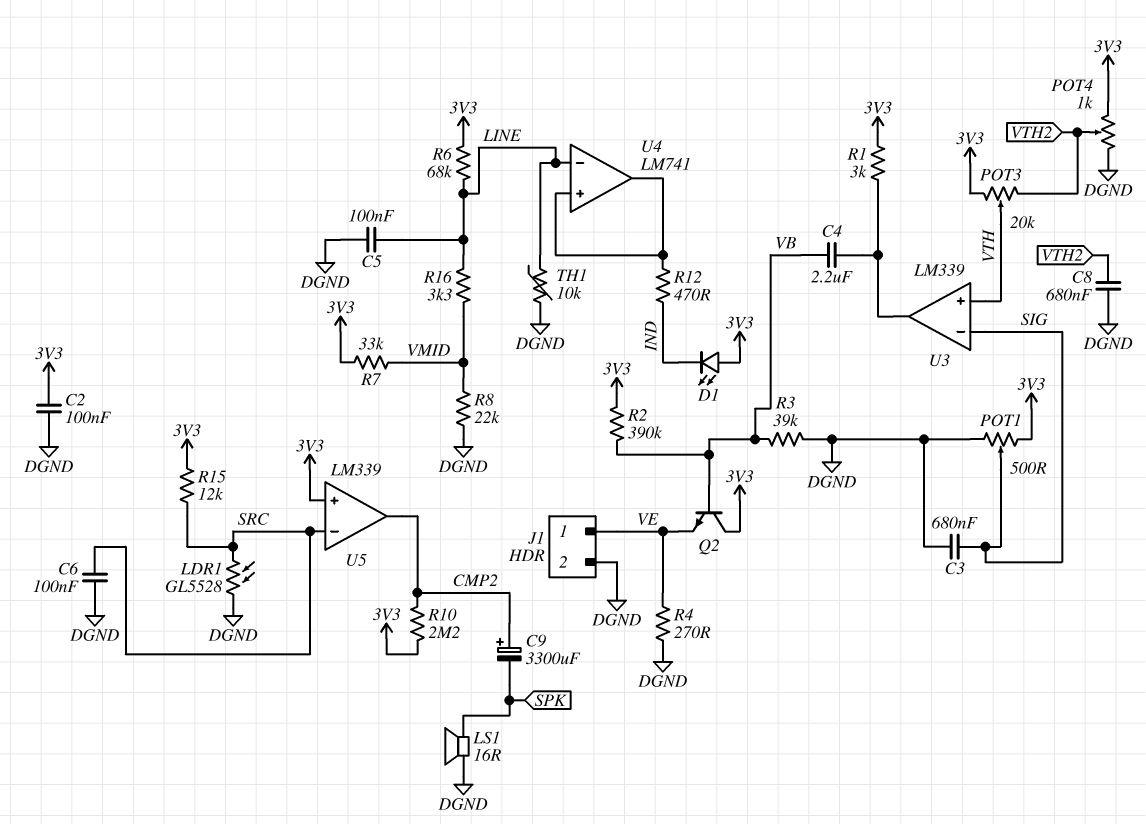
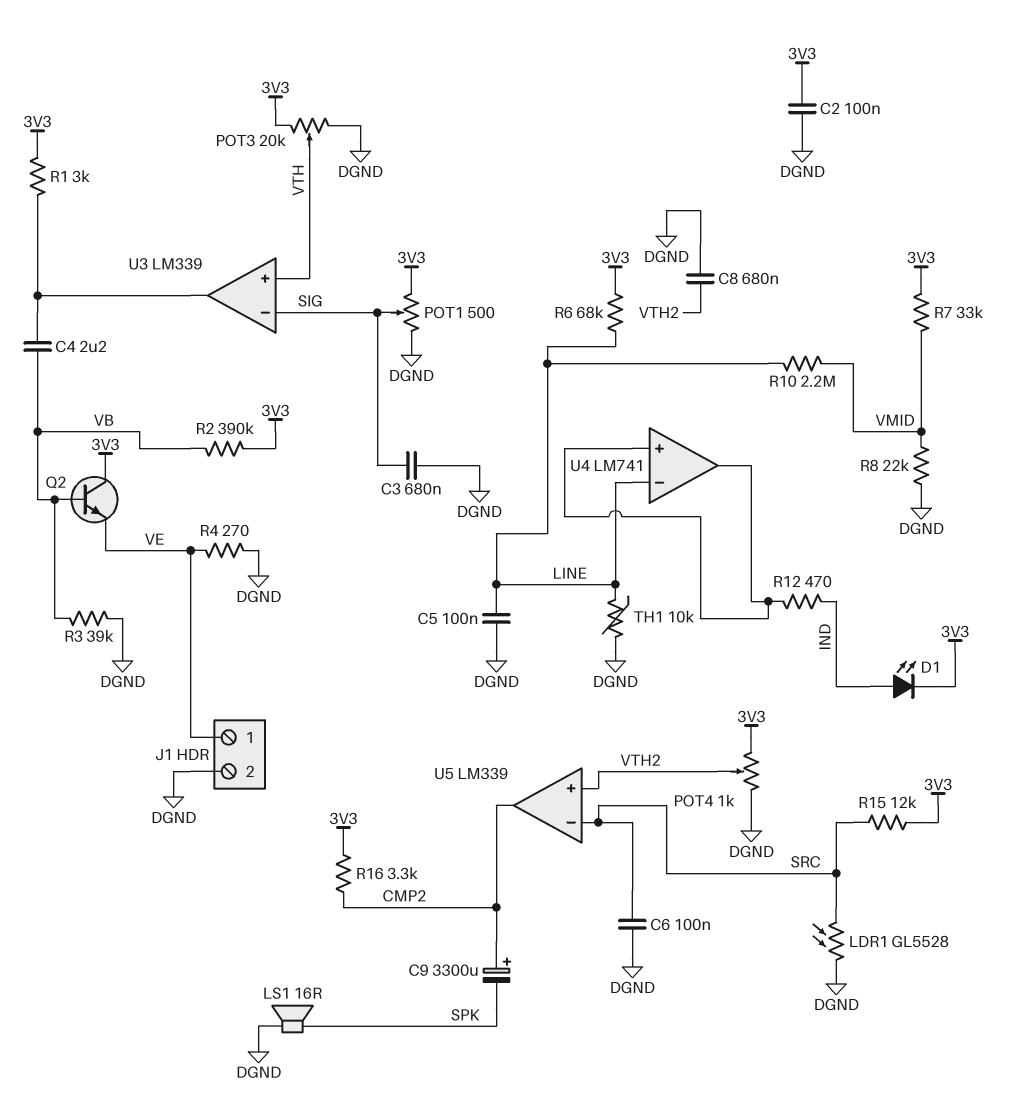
D1: LED (A 3V3, K IND) -> LED (A IND, K 3V3)
POT3: 20k (3V3, VTH2, wiper VTH) -> 20k (3V3, DGND, wiper VTH)
R10: 2.2M (3V3, CMP2) -> 2.2M (LINE, VMID)
R16: 3.3k (LINE, VMID) -> 3.3k (3V3, CMP2)
U5 pin in+: 3V3 -> VTH2

